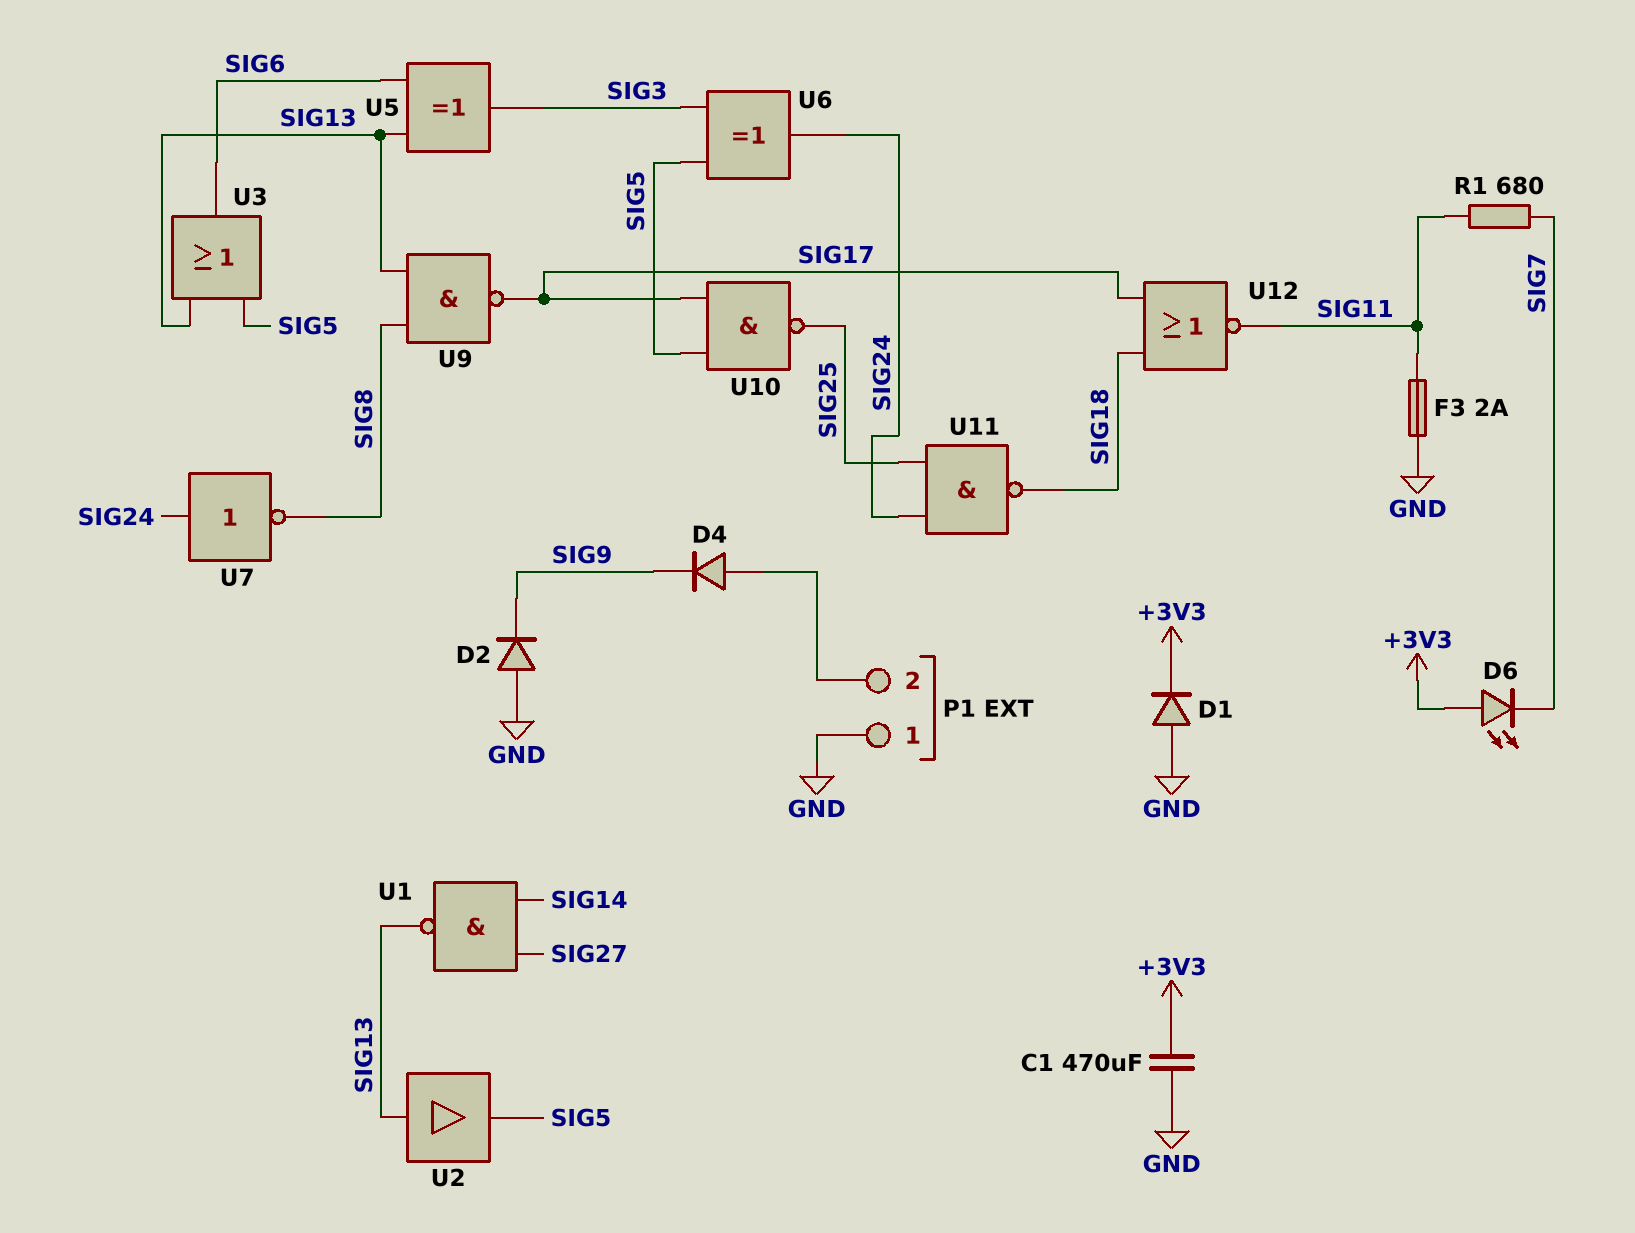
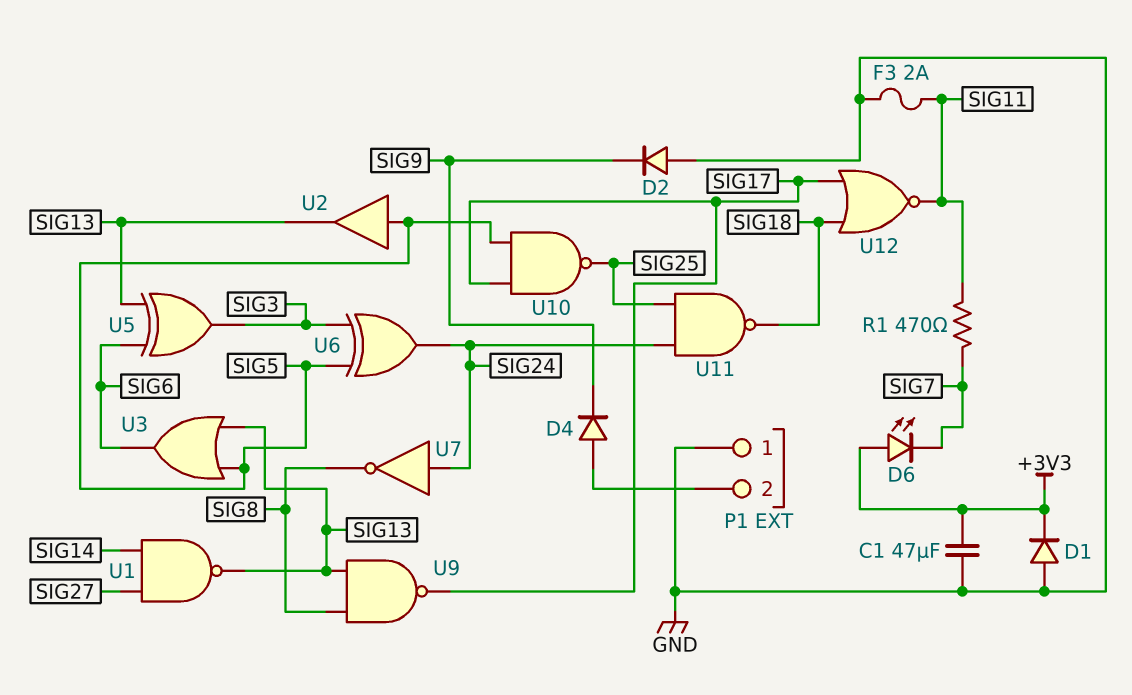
C1: 470uF (+3V3, GND) -> 47uF (+3V3, GND)
R1: 680 (SIG7, SIG11) -> 470 (SIG7, SIG11)
U2: buffer (in SIG13, out SIG5) -> buffer (in SIG5, out SIG13)

